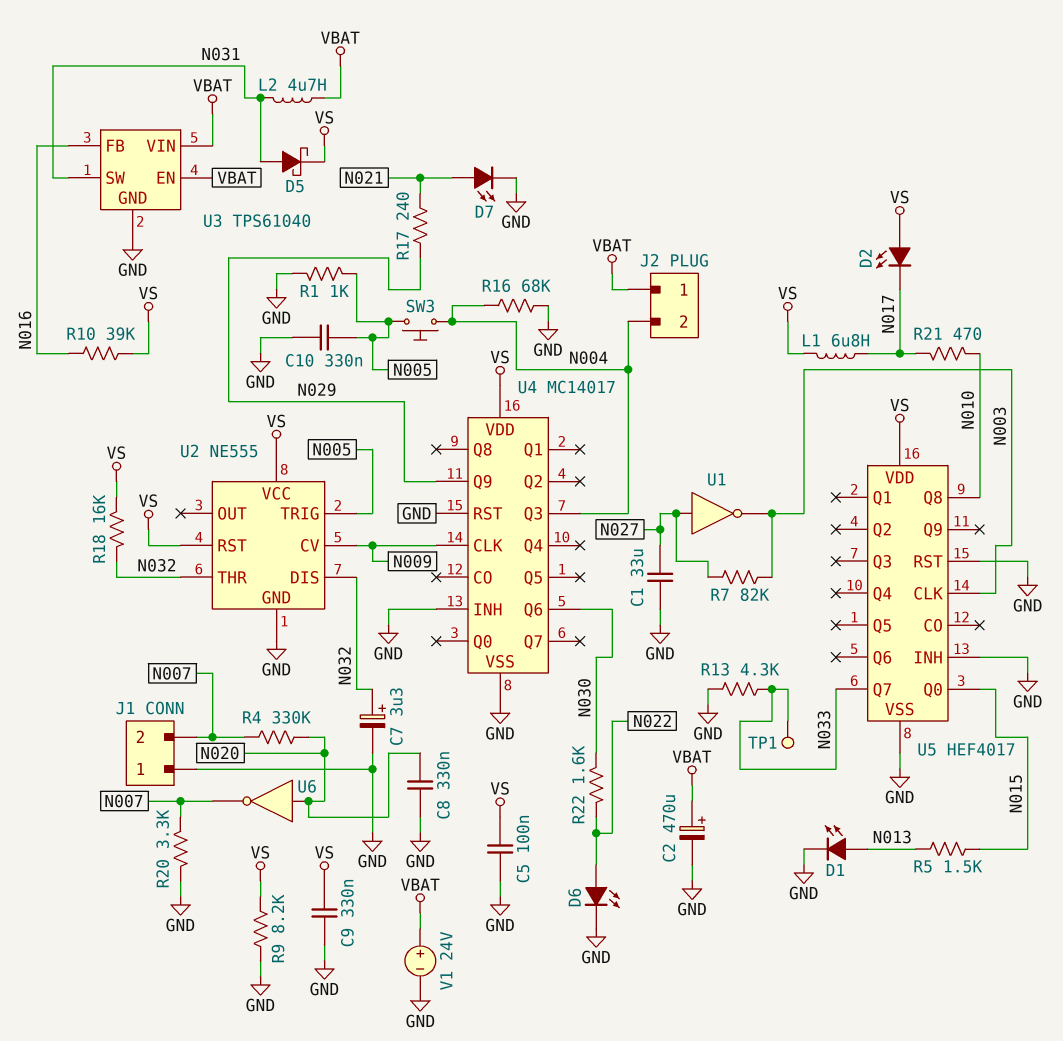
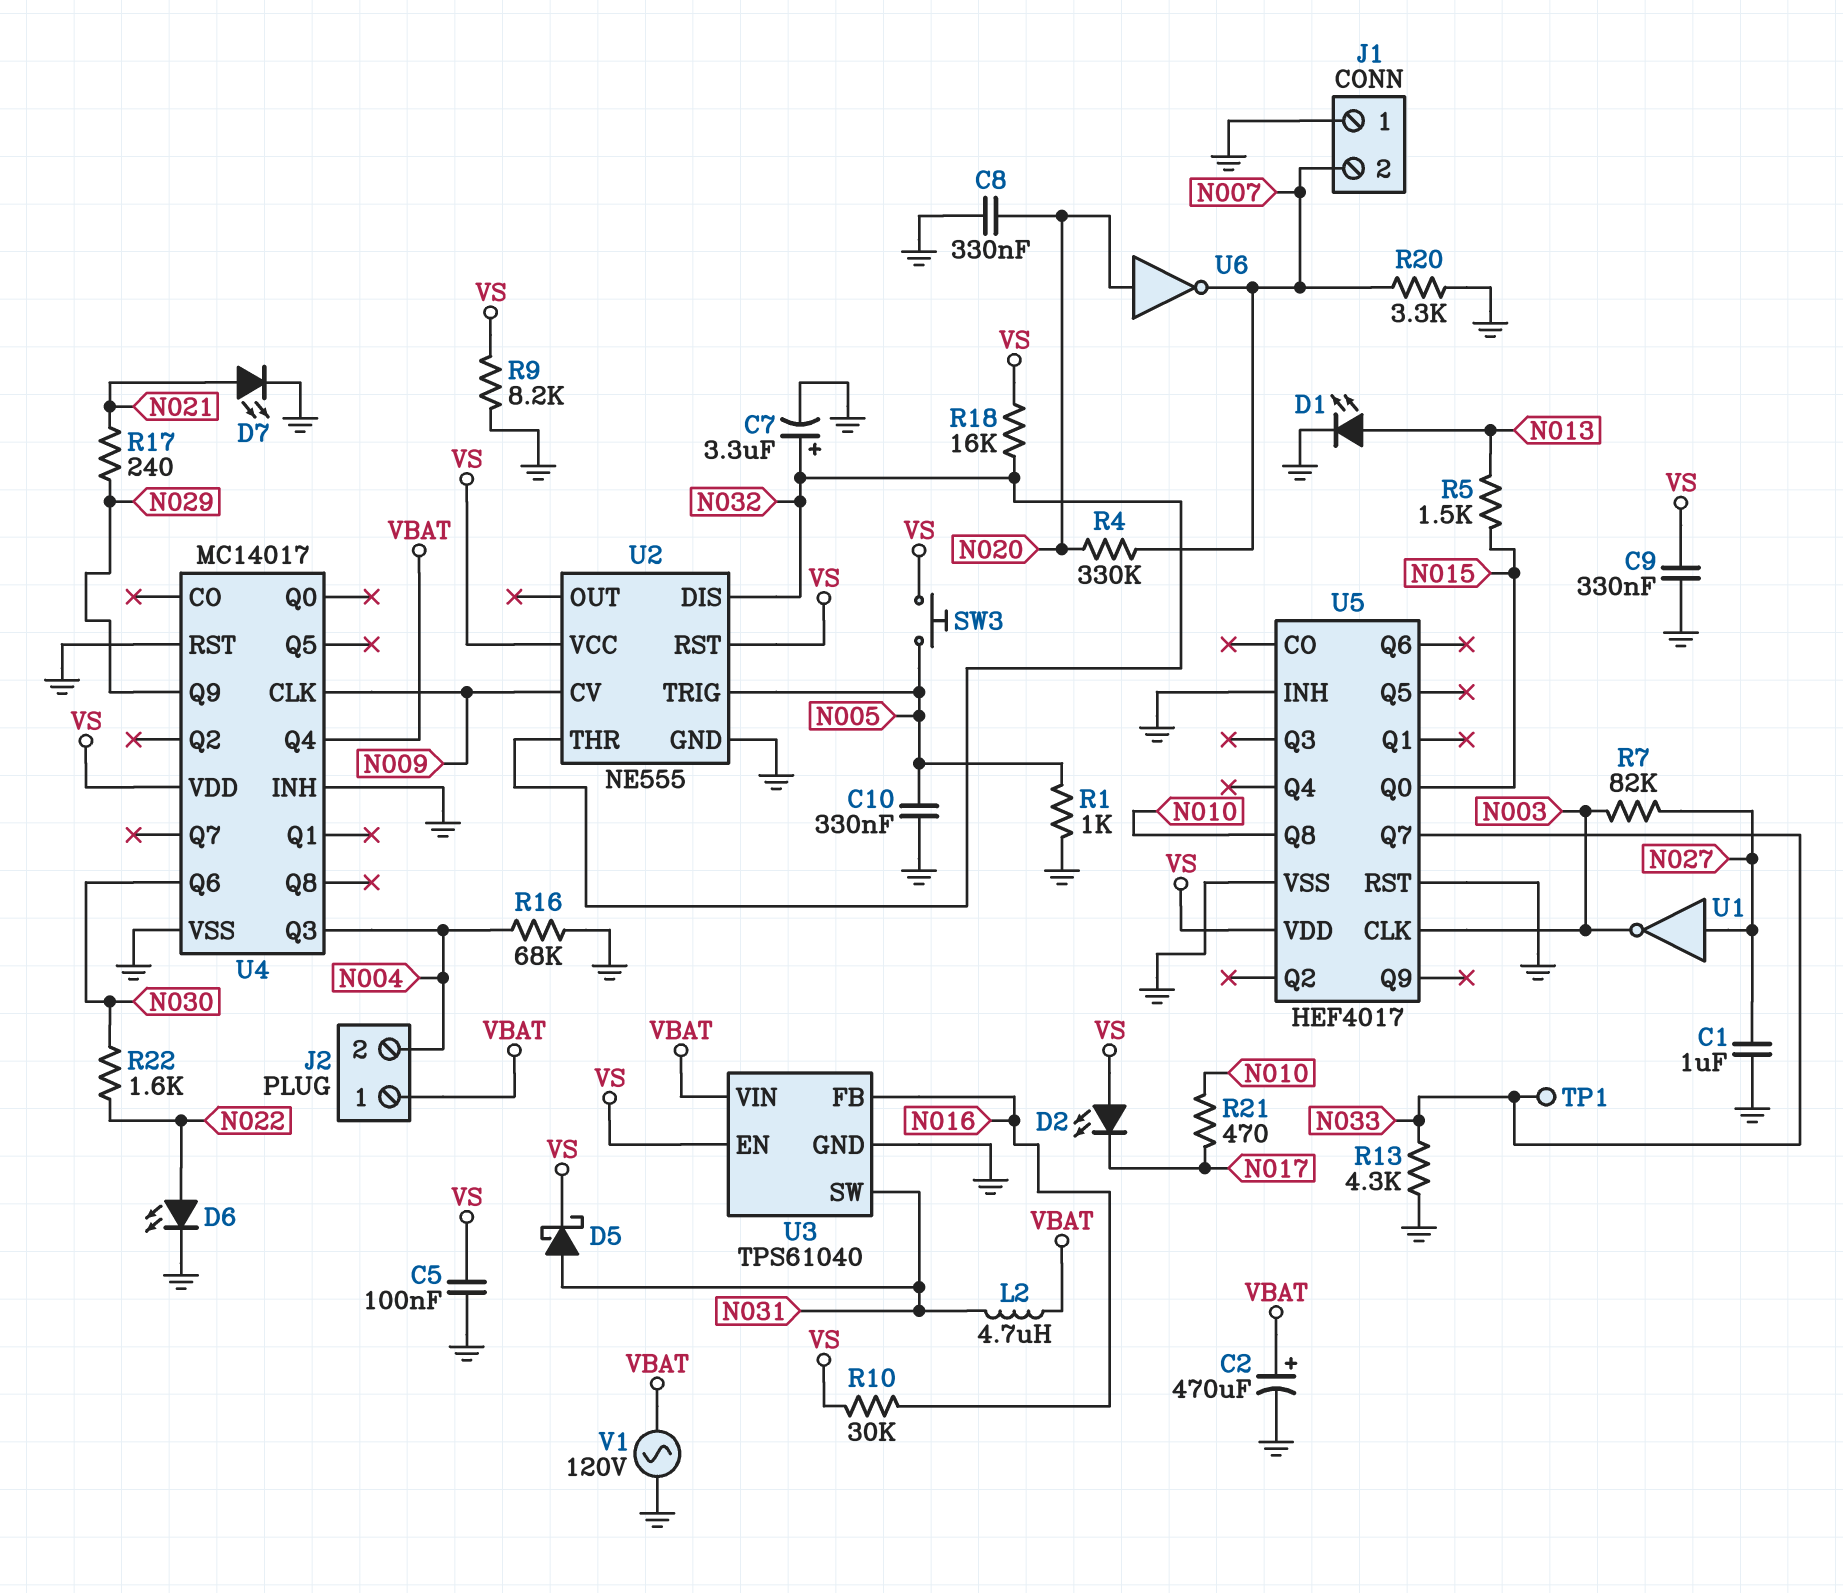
C1: 33uF (GND, N027) -> 1uF (GND, N027)
L1: 6.8uH (N017, VS) -> none
R10: 39k (N016, VS) -> 30k (N016, VS)
SW3: button (N004, N005) -> button (N005, VS)
U3 pin EN: VBAT -> VS
U4 pin Q4: none -> VBAT
V1: 24V (plus VBAT, minus GND) -> AC 120V (GND, VBAT)

